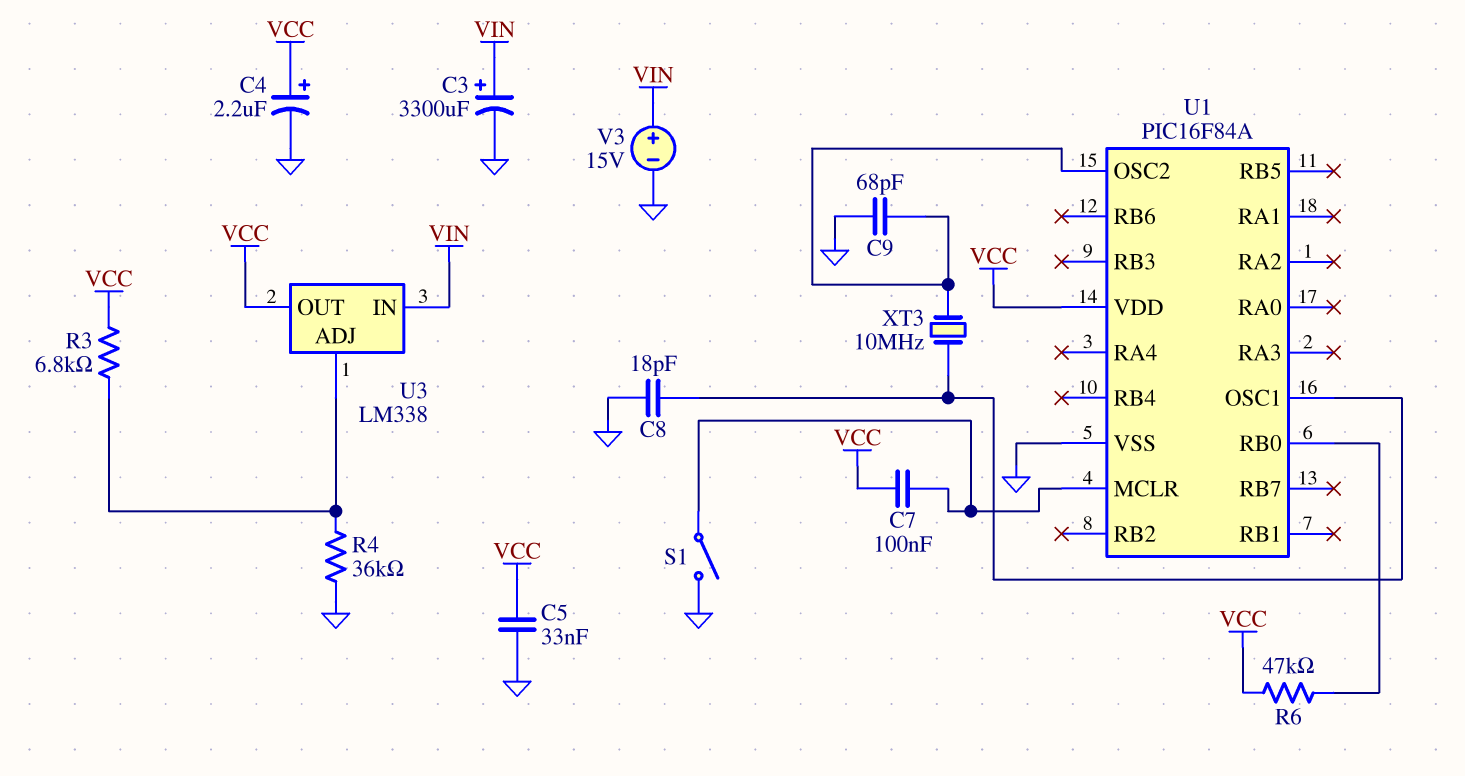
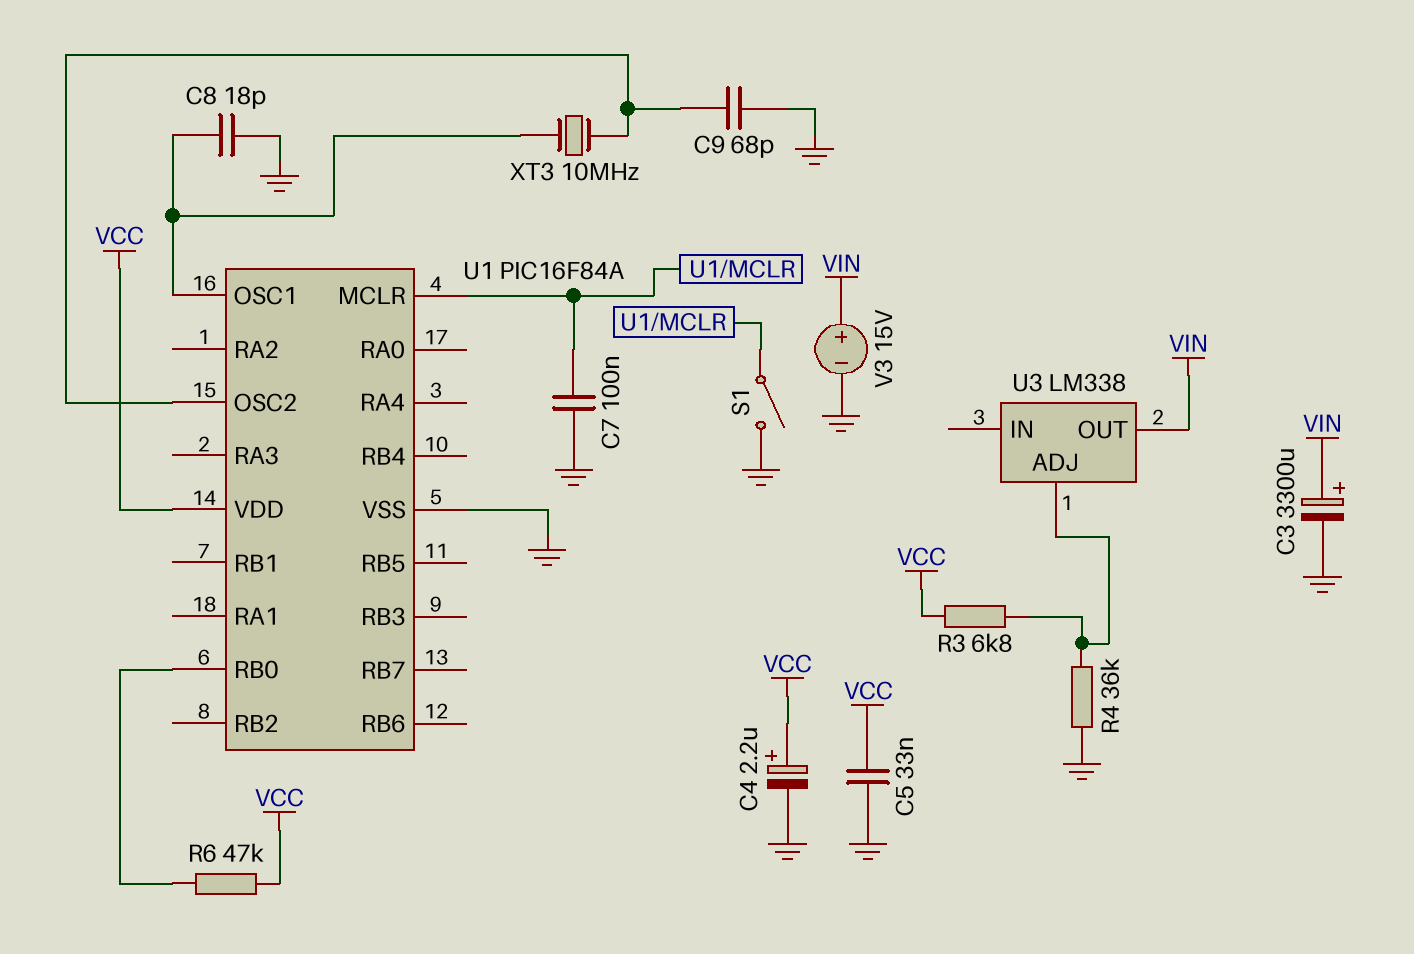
C7: 100nF (U1/MCLR, VCC) -> 100nF (GND, U1/MCLR)
U3 pin IN: VIN -> none
U3 pin OUT: VCC -> VIN

